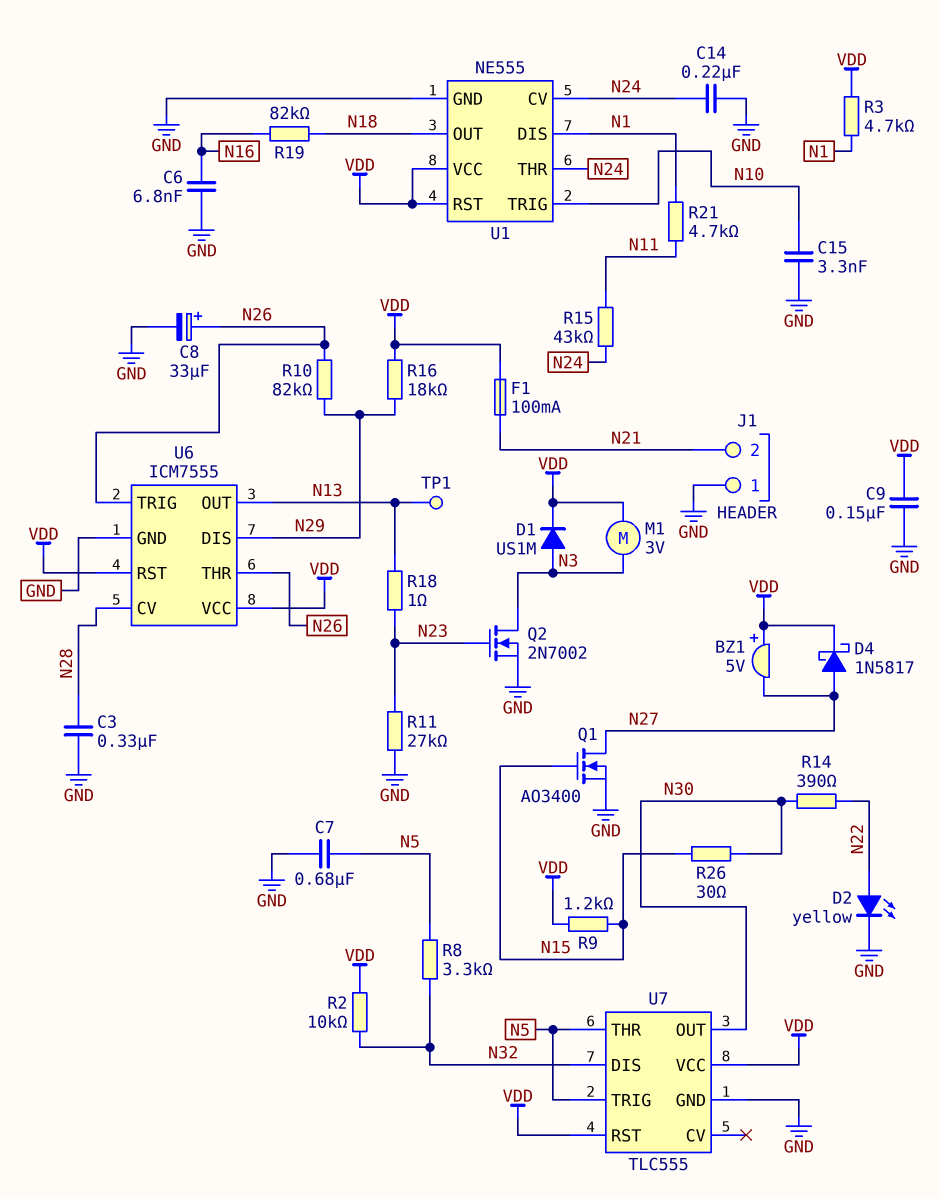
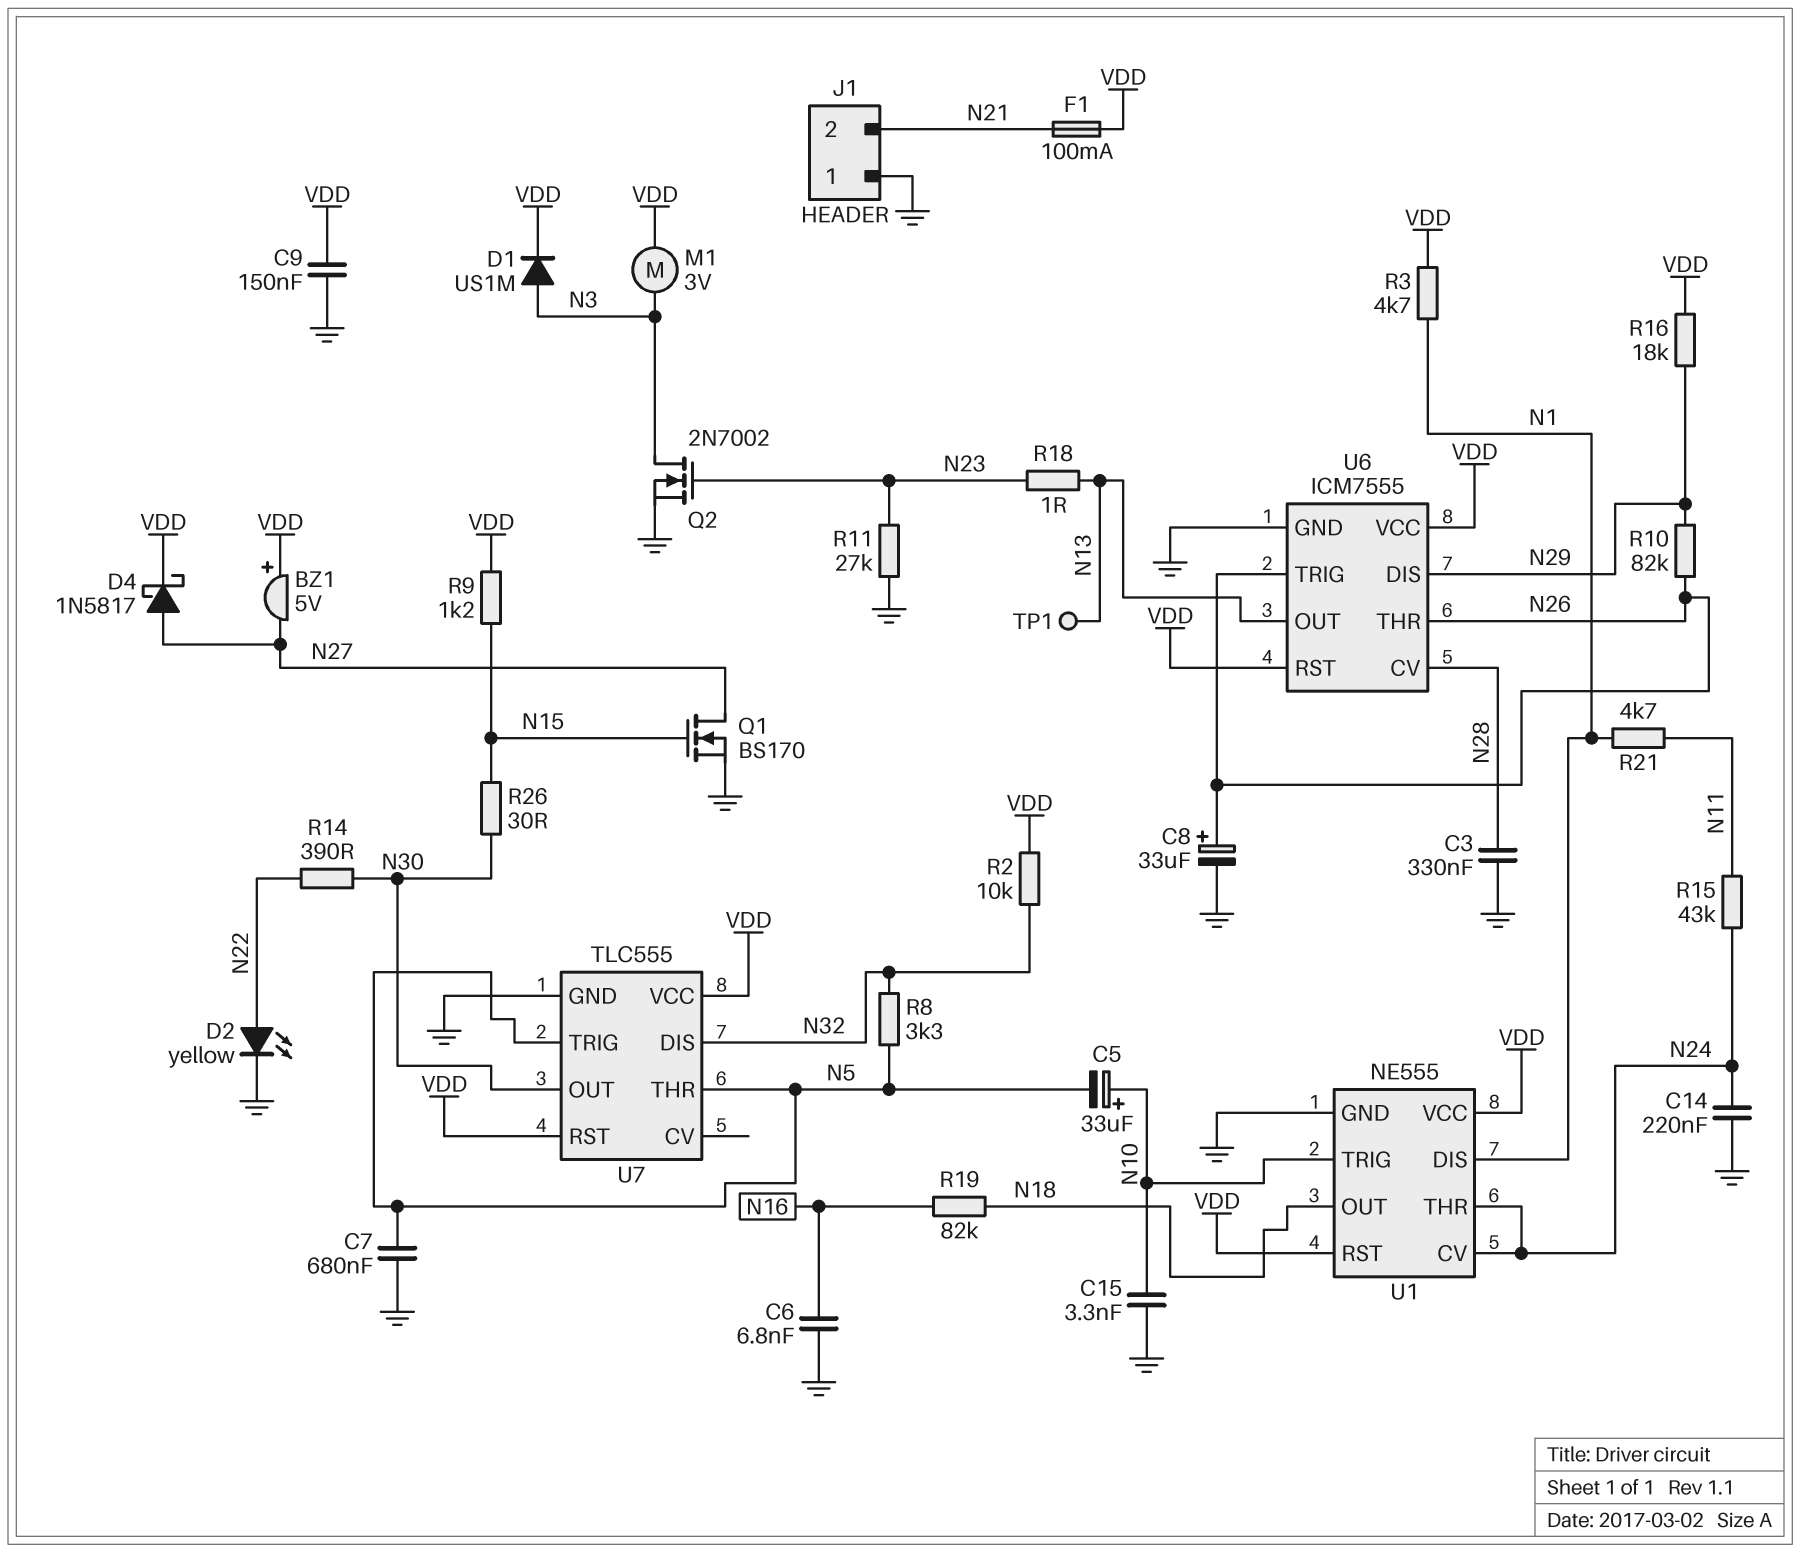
C5: none -> 33uF (plus N10, minus N5)
Q1: NMOS AO3400 (G N15, D N27, S GND) -> NMOS BS170 (G N15, D N27, S GND)

